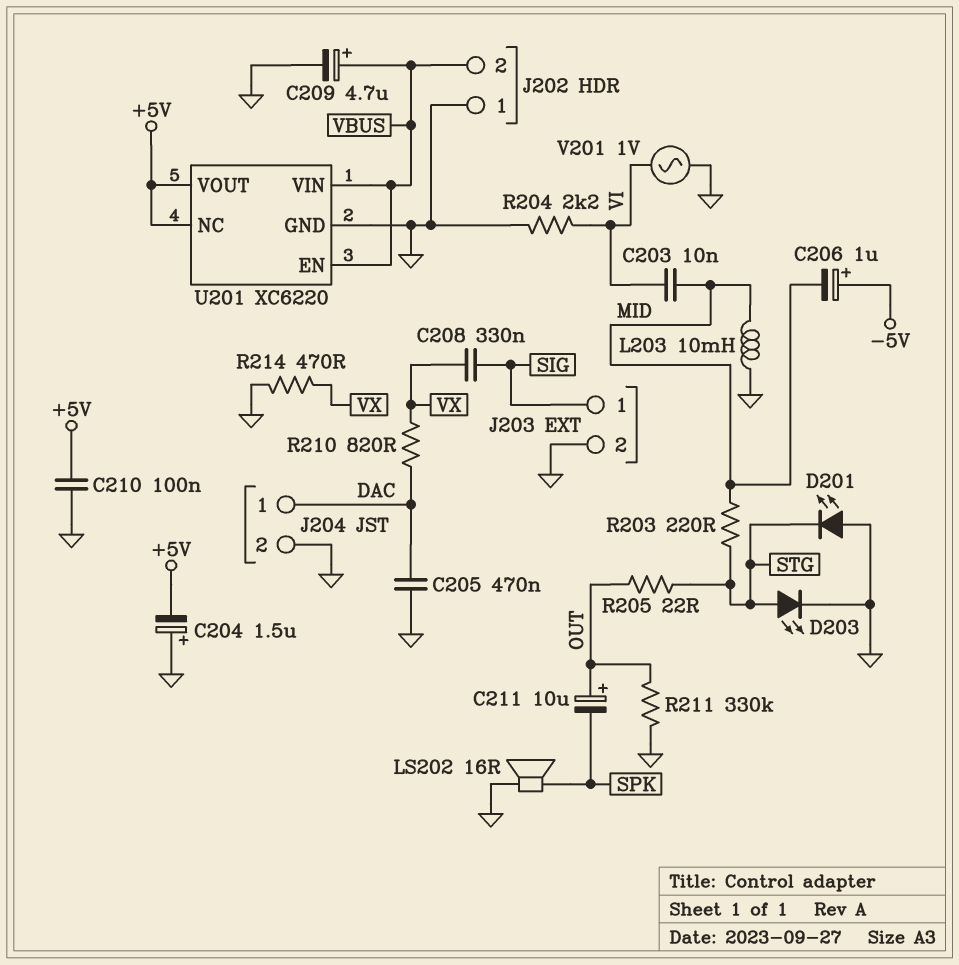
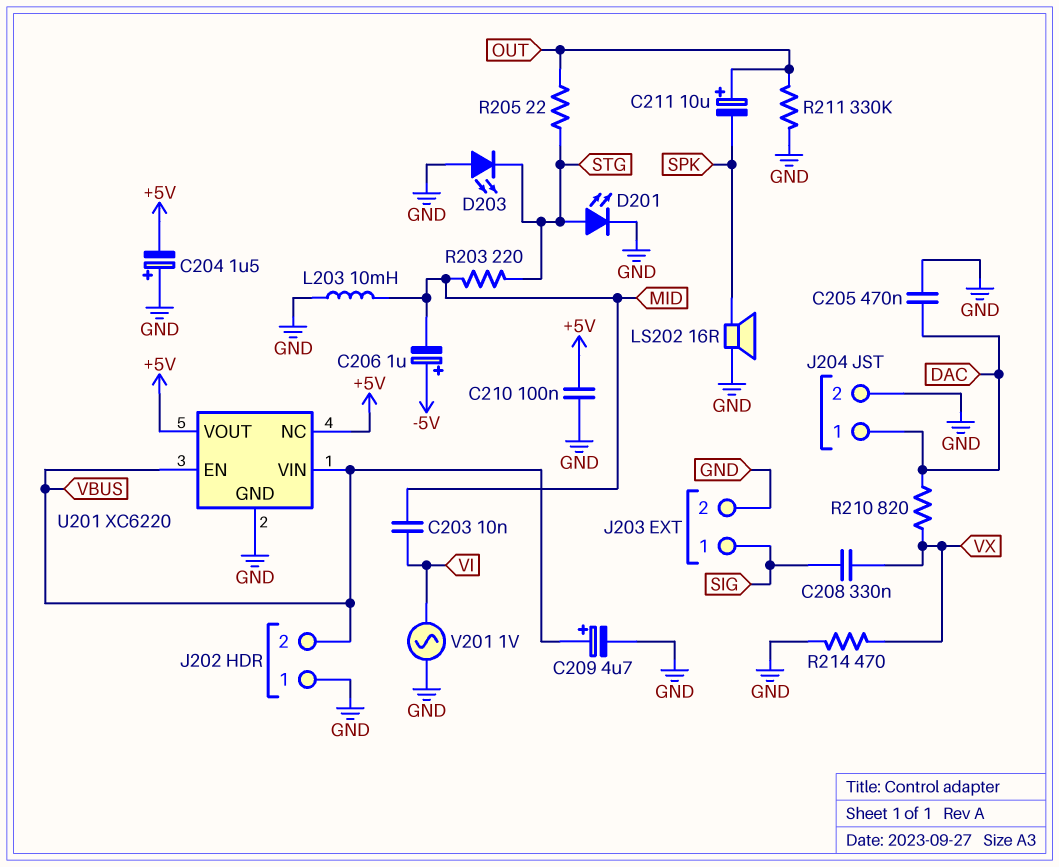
D201: LED (A GND, K STG) -> LED (A STG, K GND)
D203: LED (A STG, K GND) -> LED (A GND, K STG)
R204: 2.2k (GND, VI) -> none

